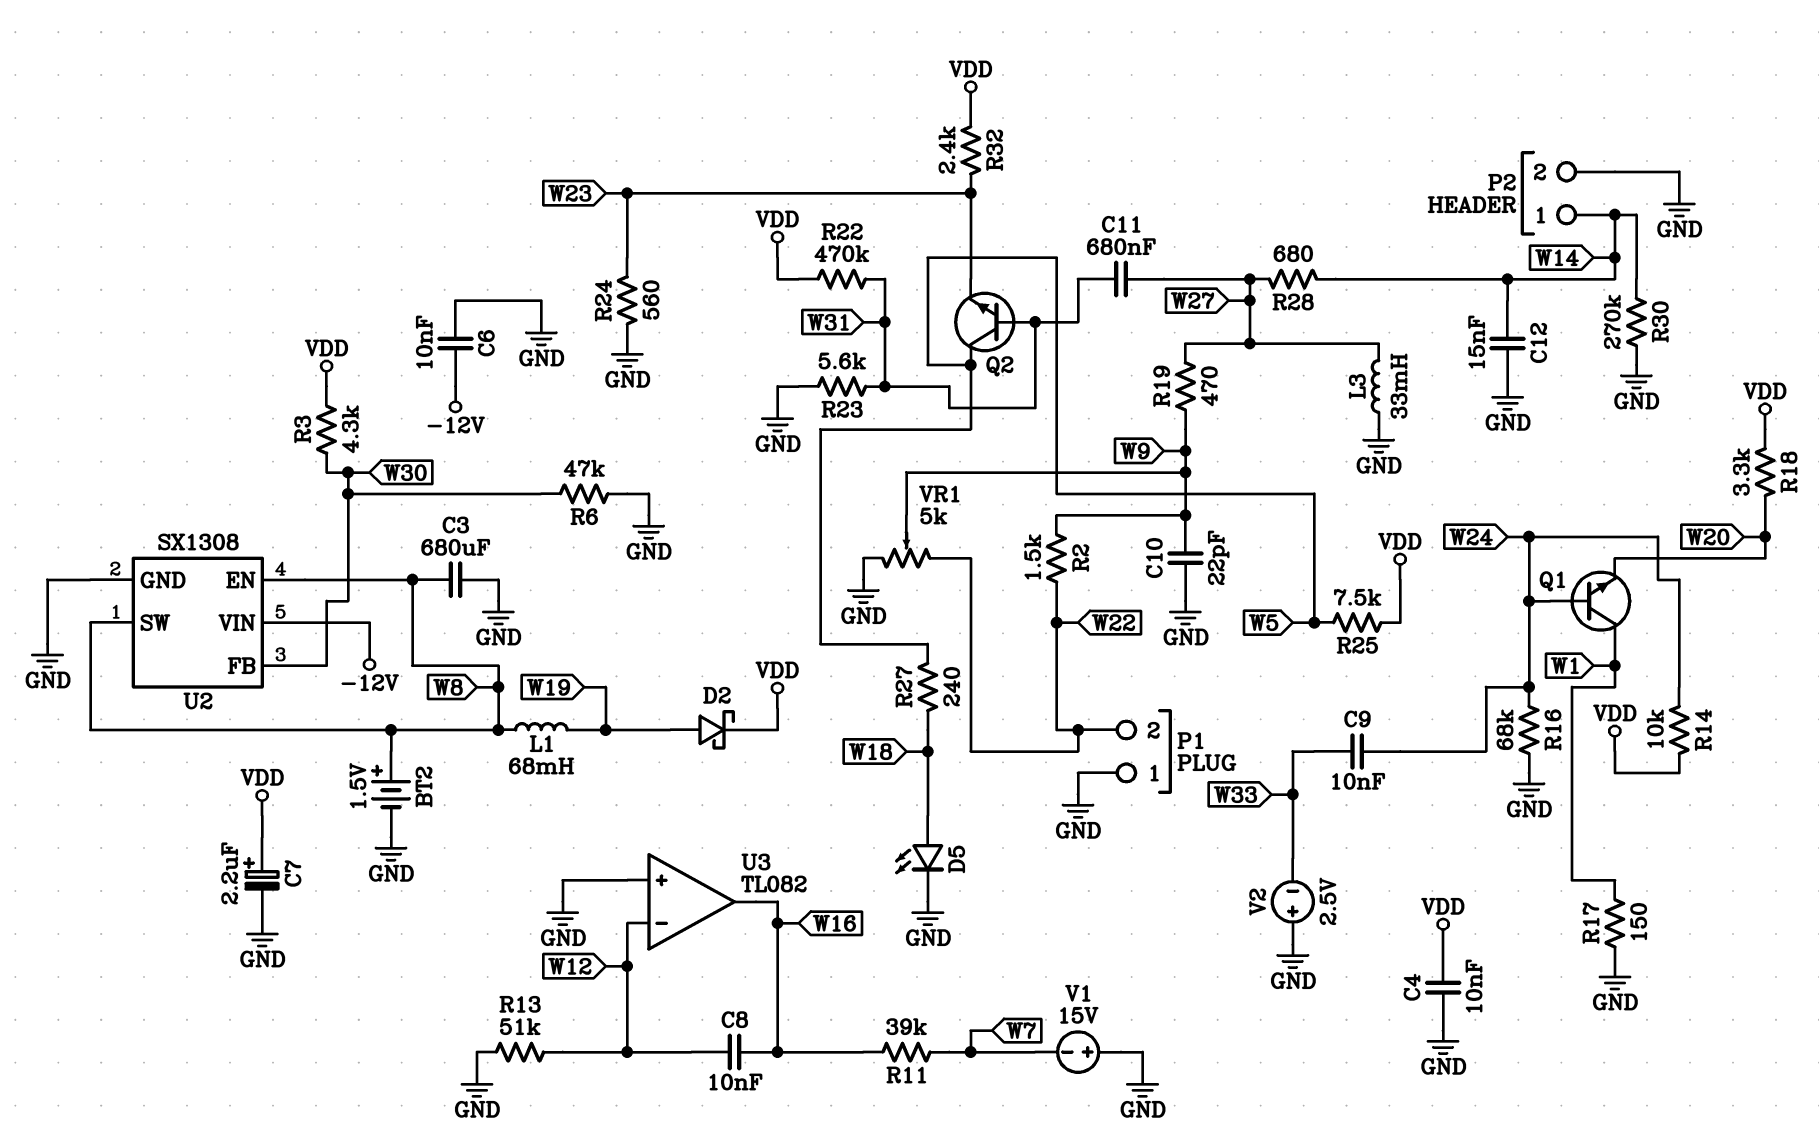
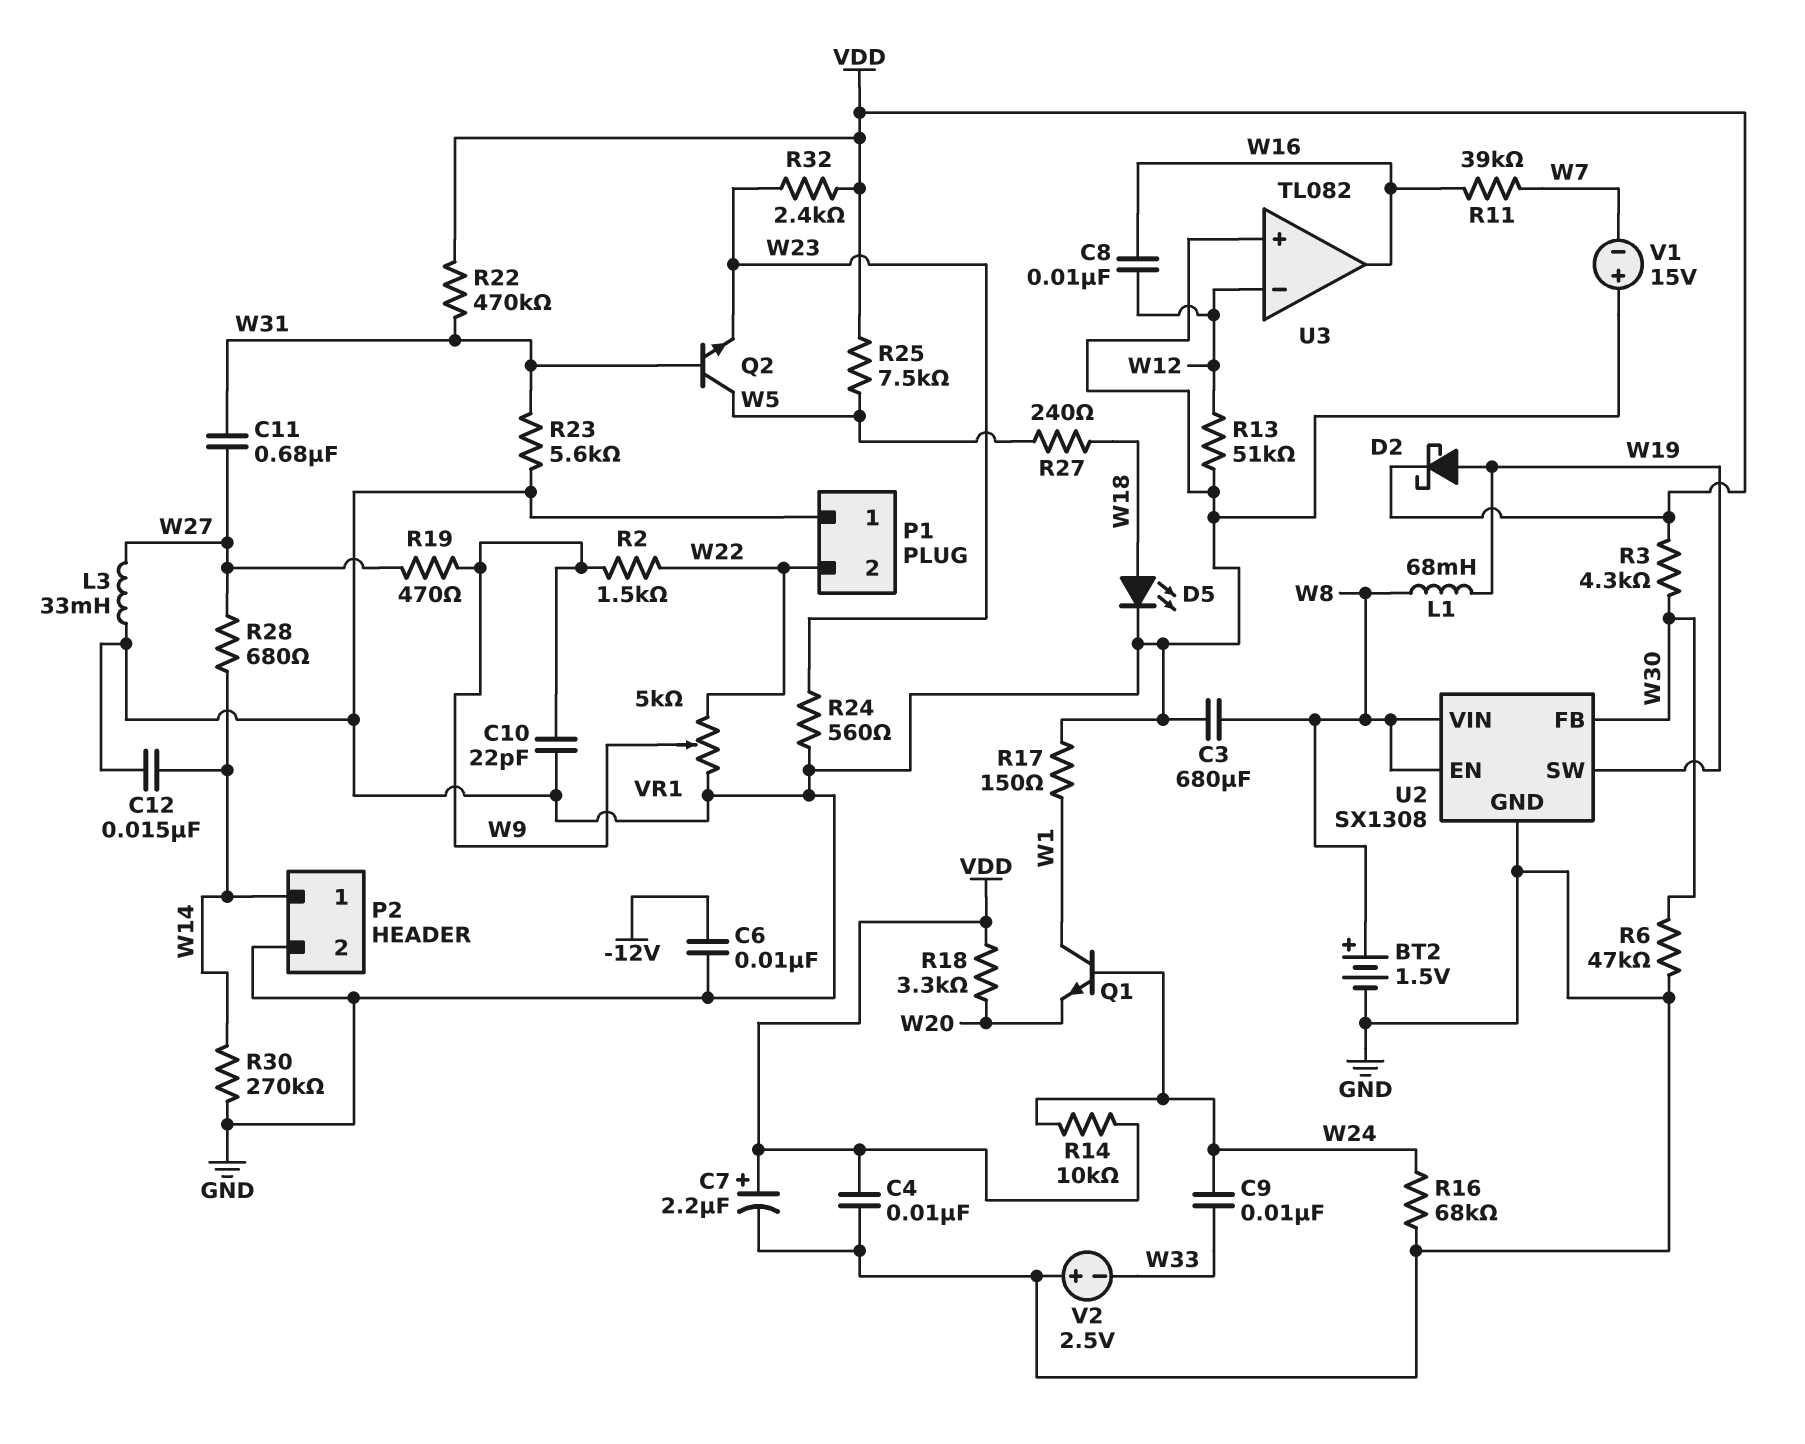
U2 pin SW: W8 -> W19
U2 pin VIN: -12V -> W8

